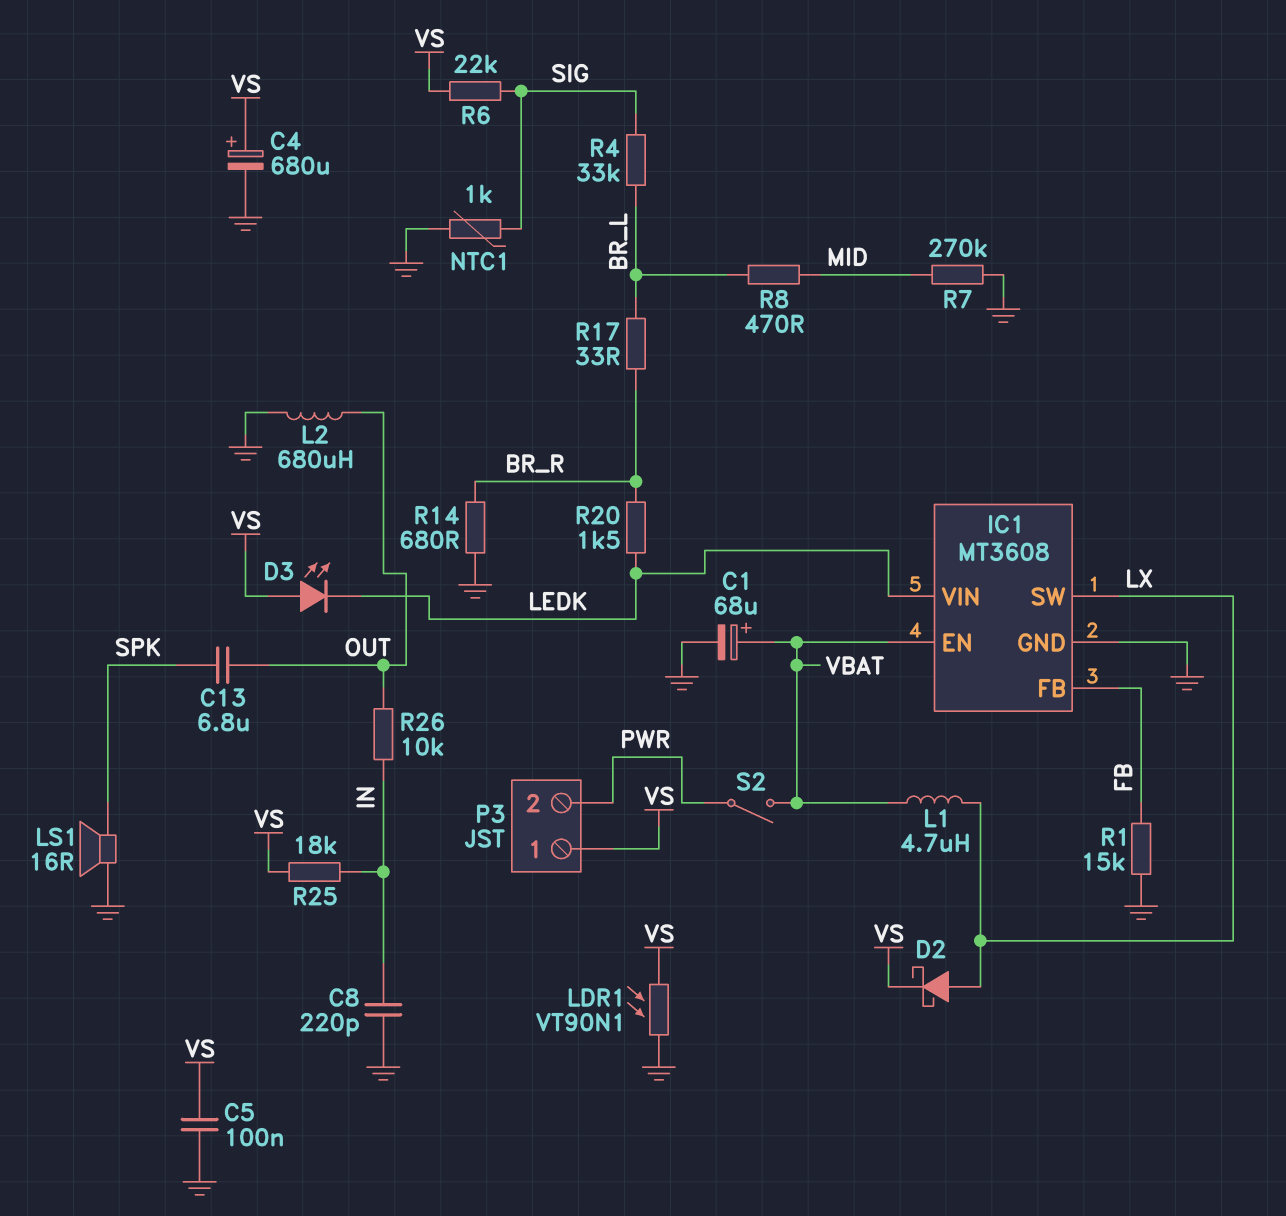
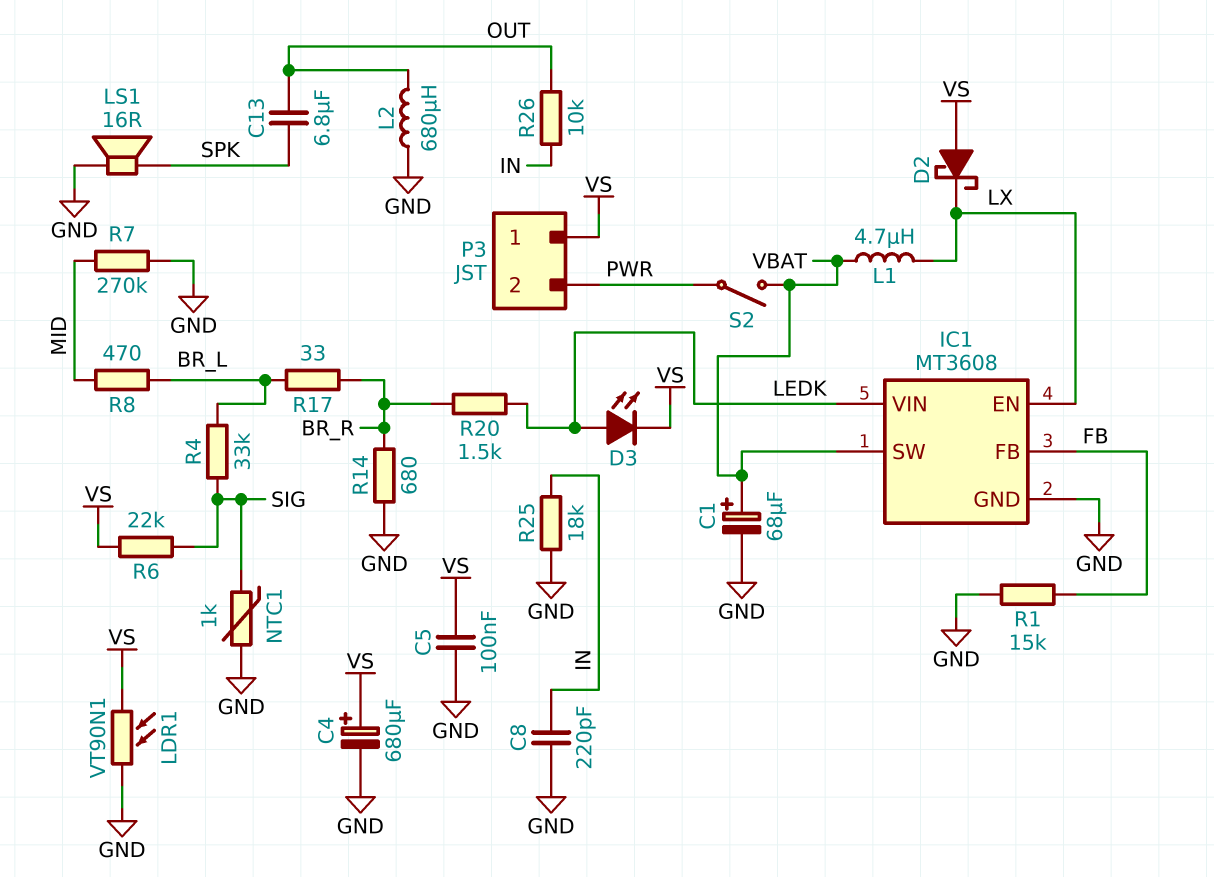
D2: schottky (A LX, K VS) -> schottky (A VS, K LX)
D3: LED (A VS, K LEDK) -> LED (A LEDK, K VS)
IC1 pin EN: VBAT -> LX
IC1 pin SW: LX -> VBAT
R25: 18k (IN, VS) -> 18k (GND, IN)

